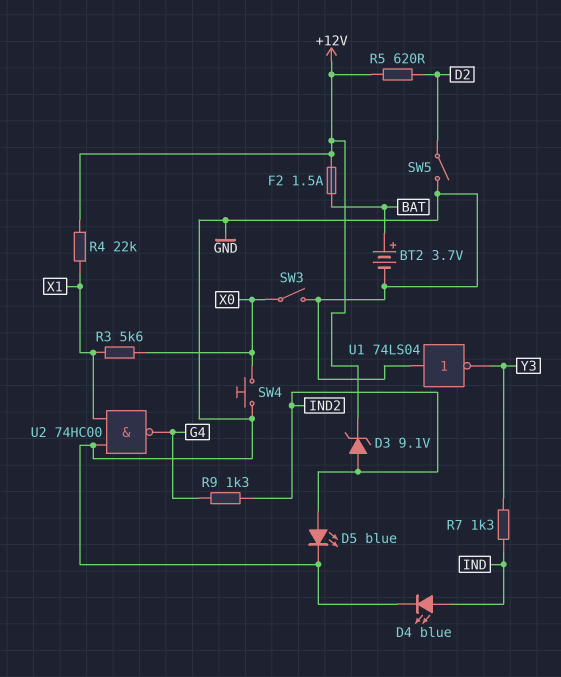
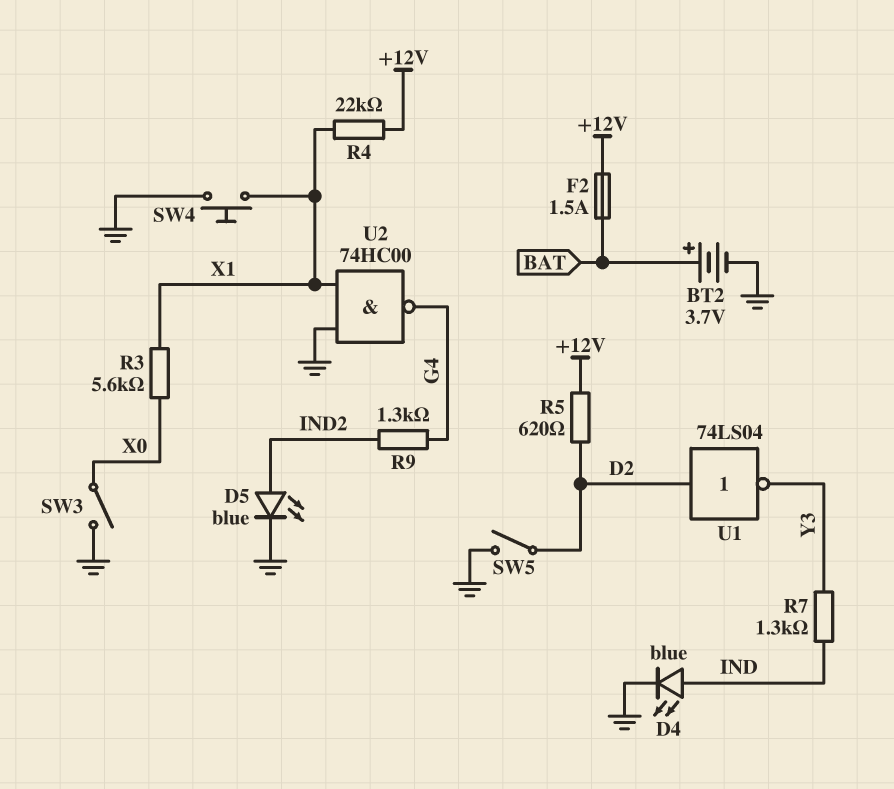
D3: zener 9.1V (A IND2, K +12V) -> none
SW4: button (GND, X0) -> button (GND, X1)
U1: NOT 74LS04 (in GND, out Y3) -> NOT 74LS04 (in D2, out Y3)

